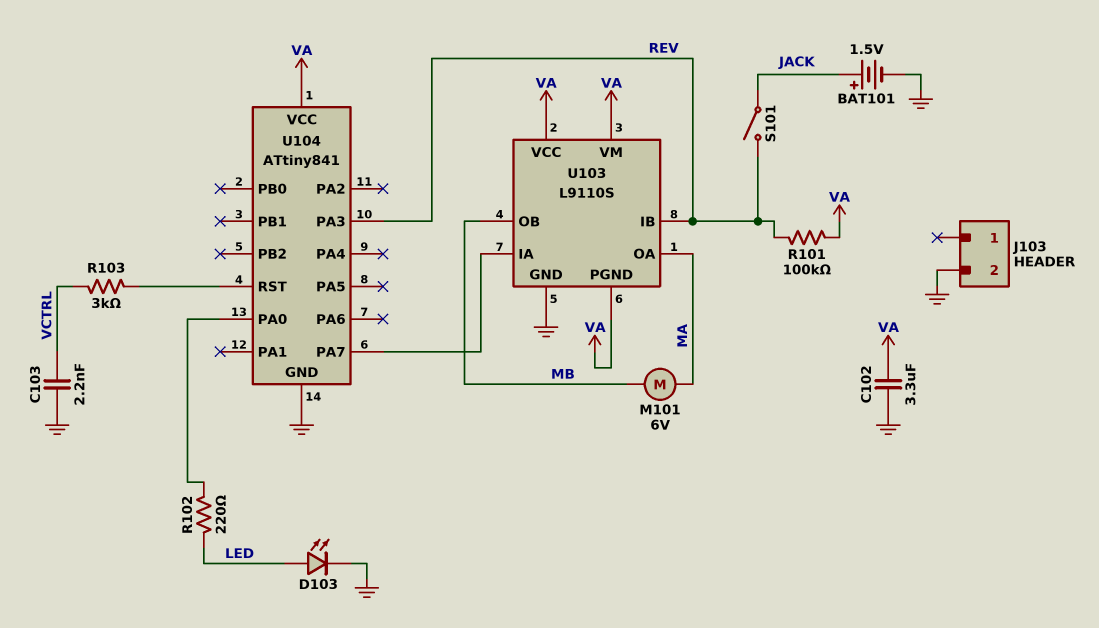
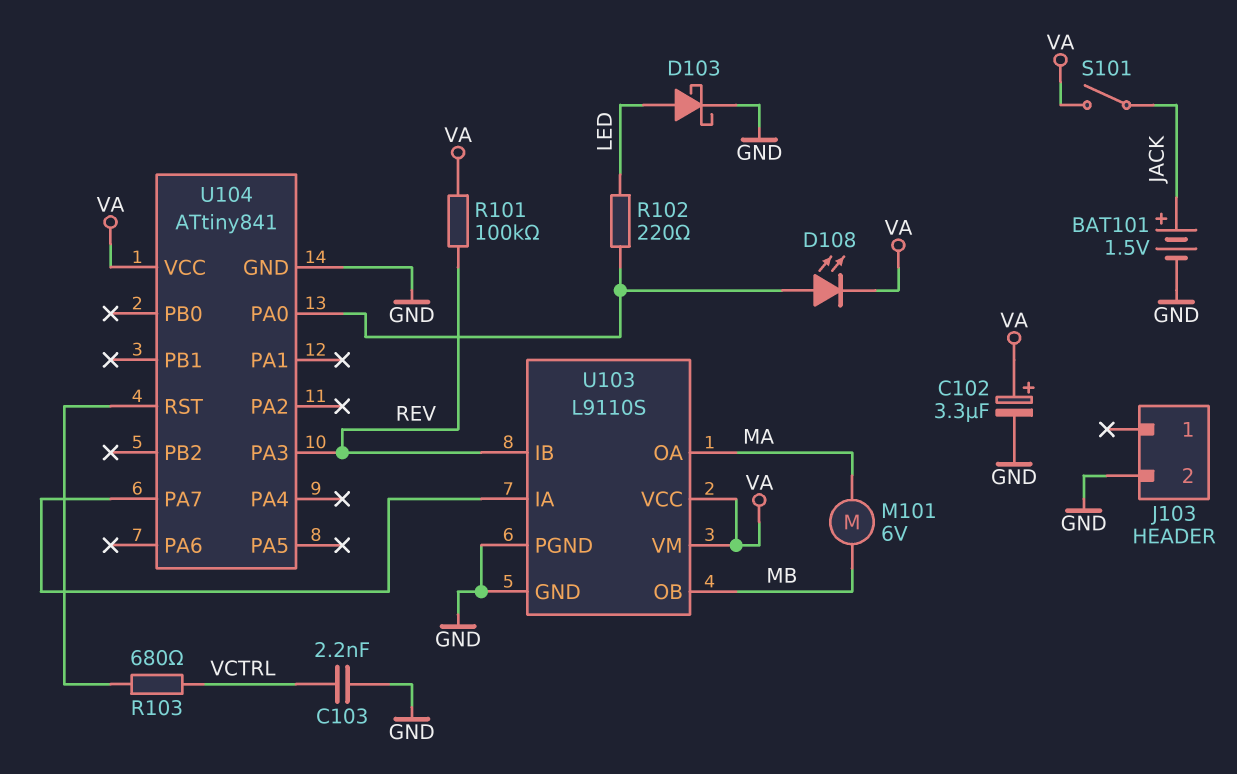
C102: 3.3uF (GND, VA) -> 3.3uF (plus VA, minus GND)
D103: LED (A LED, K GND) -> schottky (A LED, K GND)
D108: none -> LED (A U104/PA0, K VA)
R103: 3k (U104/RST, VCTRL) -> 680 (U104/RST, VCTRL)
S101: switch (JACK, REV) -> switch (JACK, VA)
U103 pin PGND: VA -> GND

